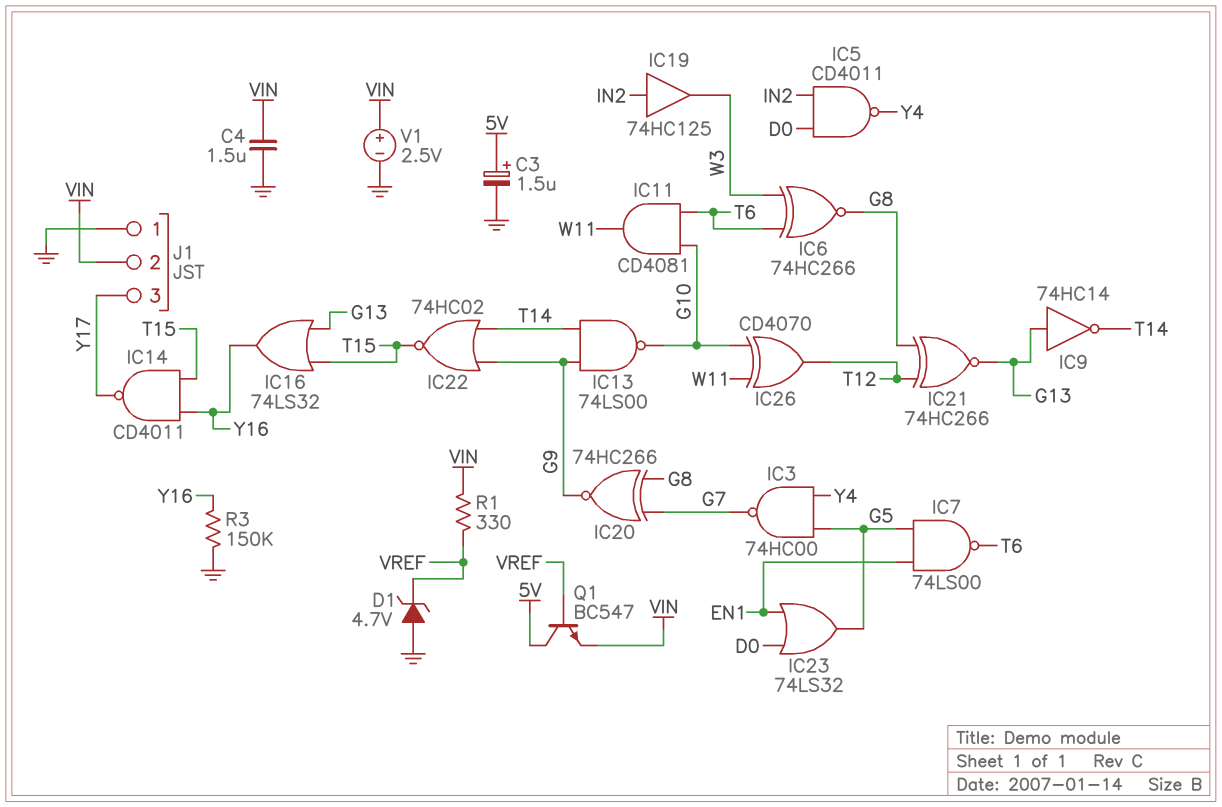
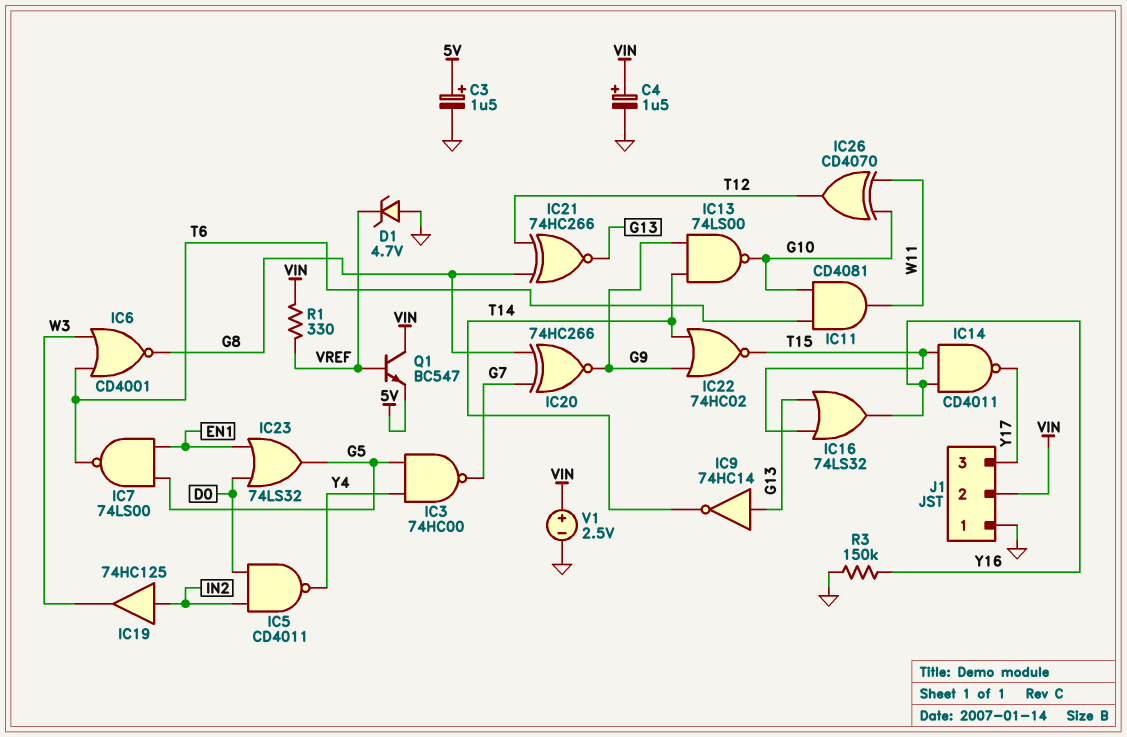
C4: 1.5uF (GND, VIN) -> 1.5uF (plus VIN, minus GND)
IC6: XNOR 74HC266 (in T6, in W3, out G8) -> NOR CD4001 (in T6, in W3, out G8)
Q1: NPN BC547 (B VREF, C 5V, E VIN) -> NPN BC547 (B VREF, C VIN, E 5V)

